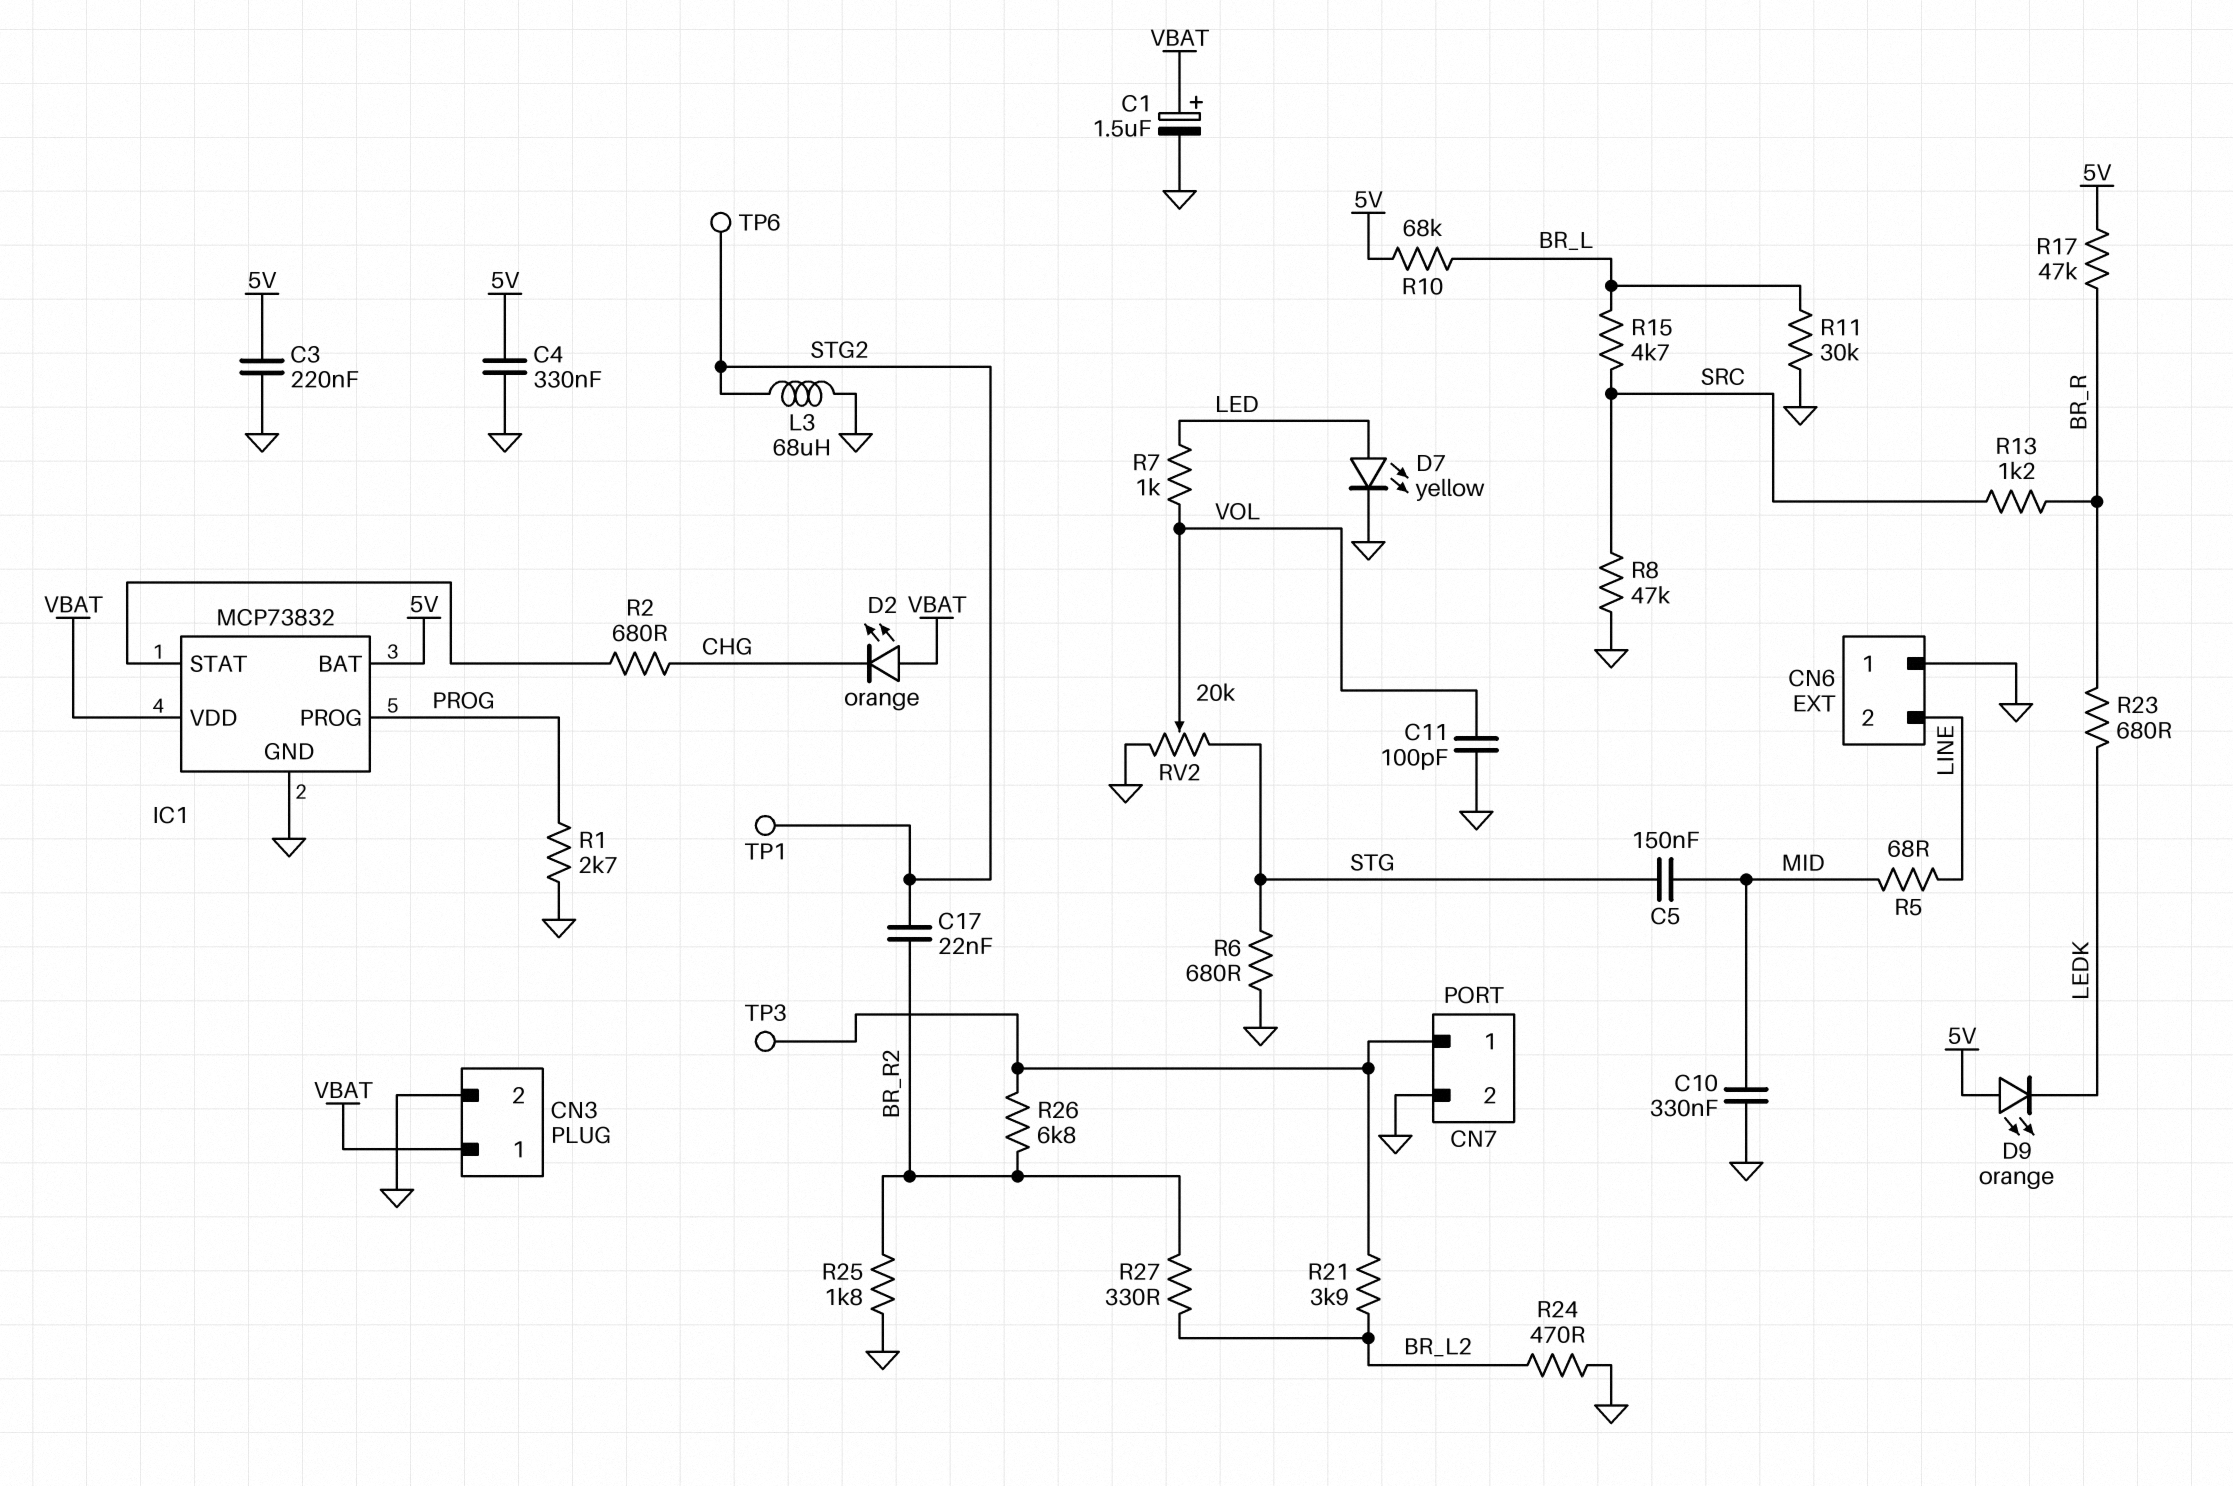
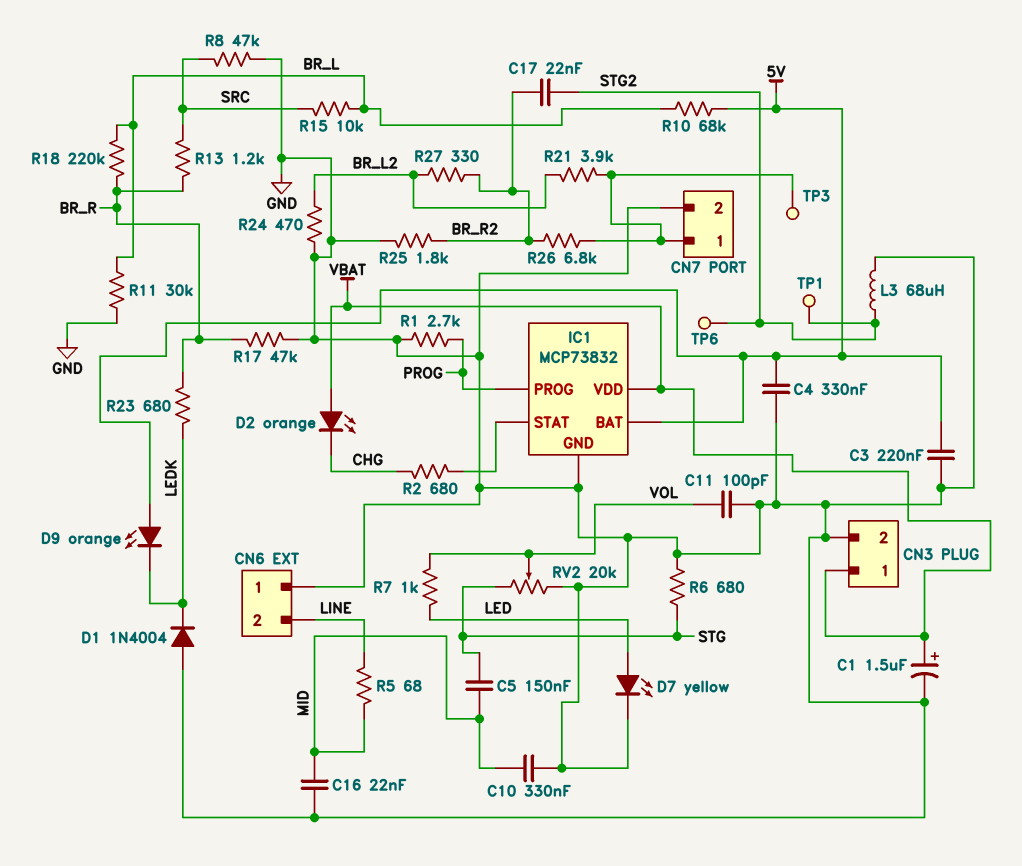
C16: none -> 22nF (GND, MID)
D1: none -> diode 1N4004 (A GND, K LEDK)
R15: 4.7k (BR_L, SRC) -> 10k (BR_L, SRC)
R17: 47k (5V, BR_R) -> 47k (BR_R, GND)
R18: none -> 220k (BR_L, BR_R)

